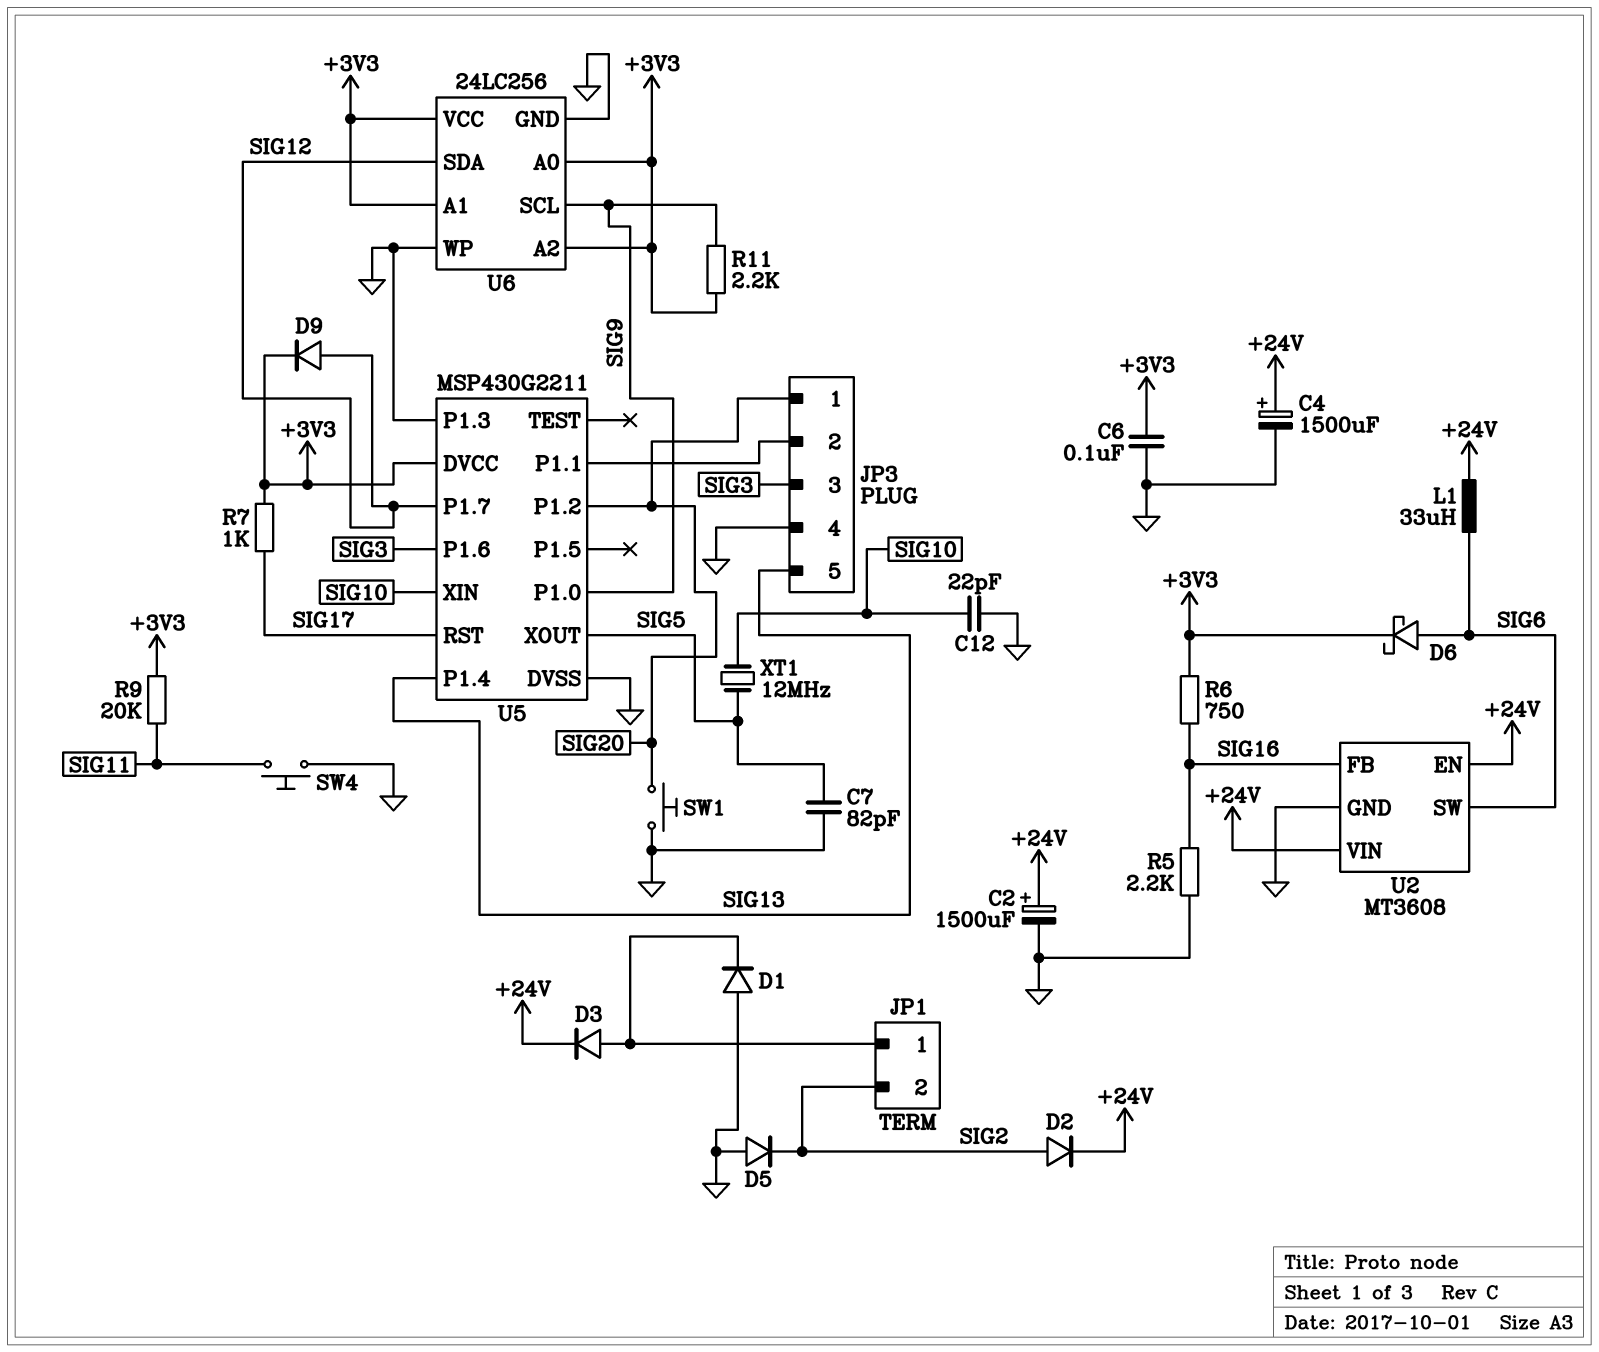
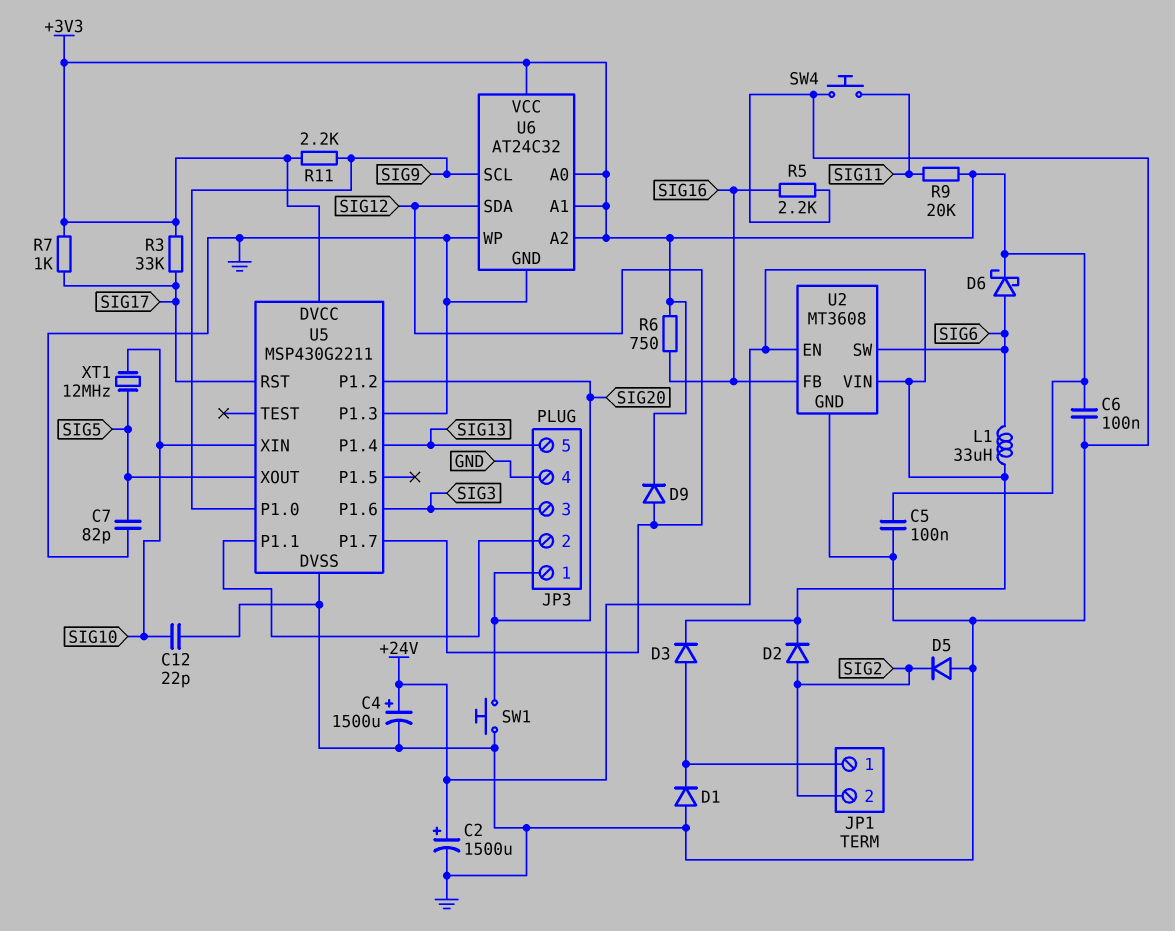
C5: none -> 100nF (+3V3, GND)
R3: none -> 33k (+3V3, SIG17)
U6: 24LC256 -> AT24C32

